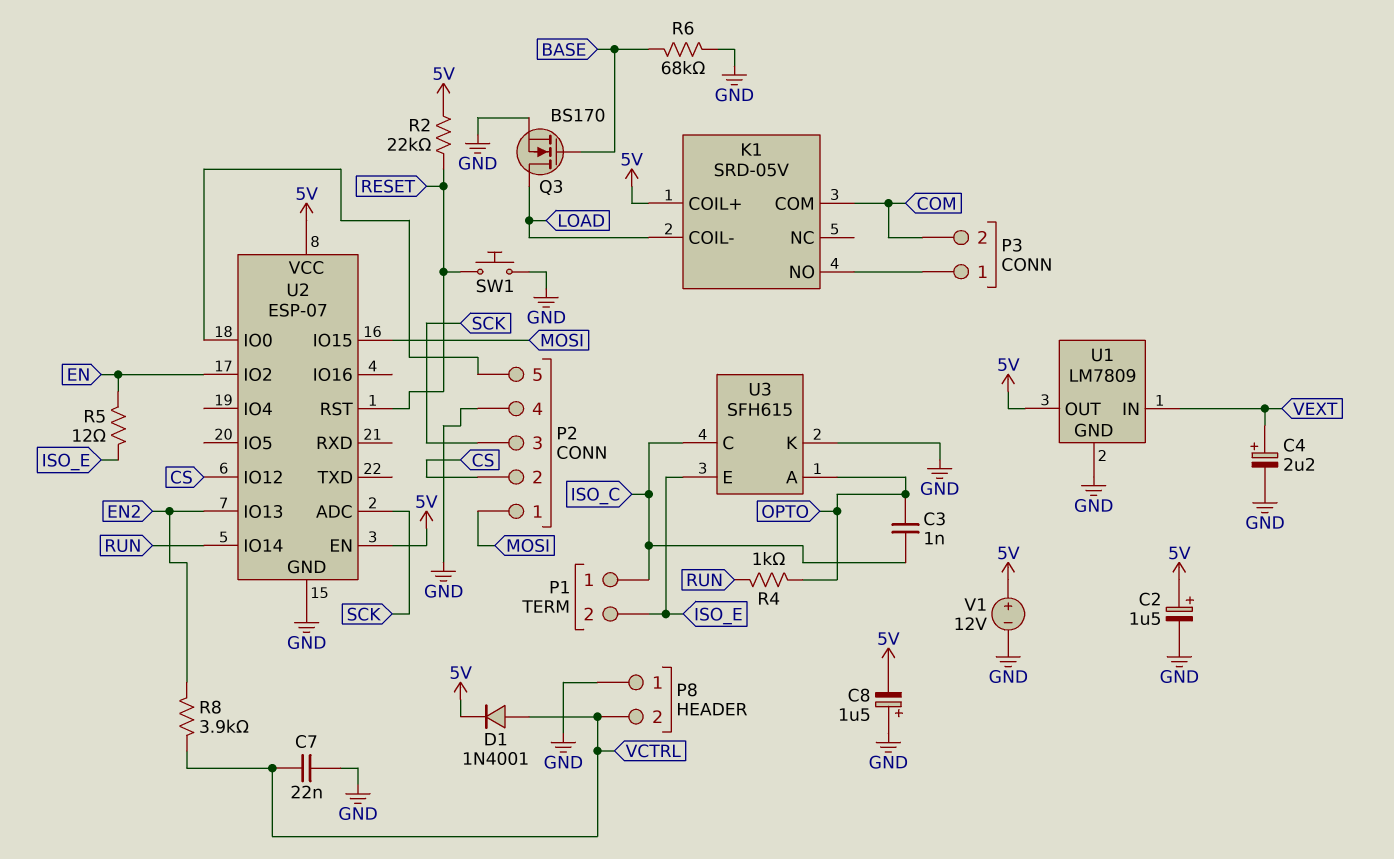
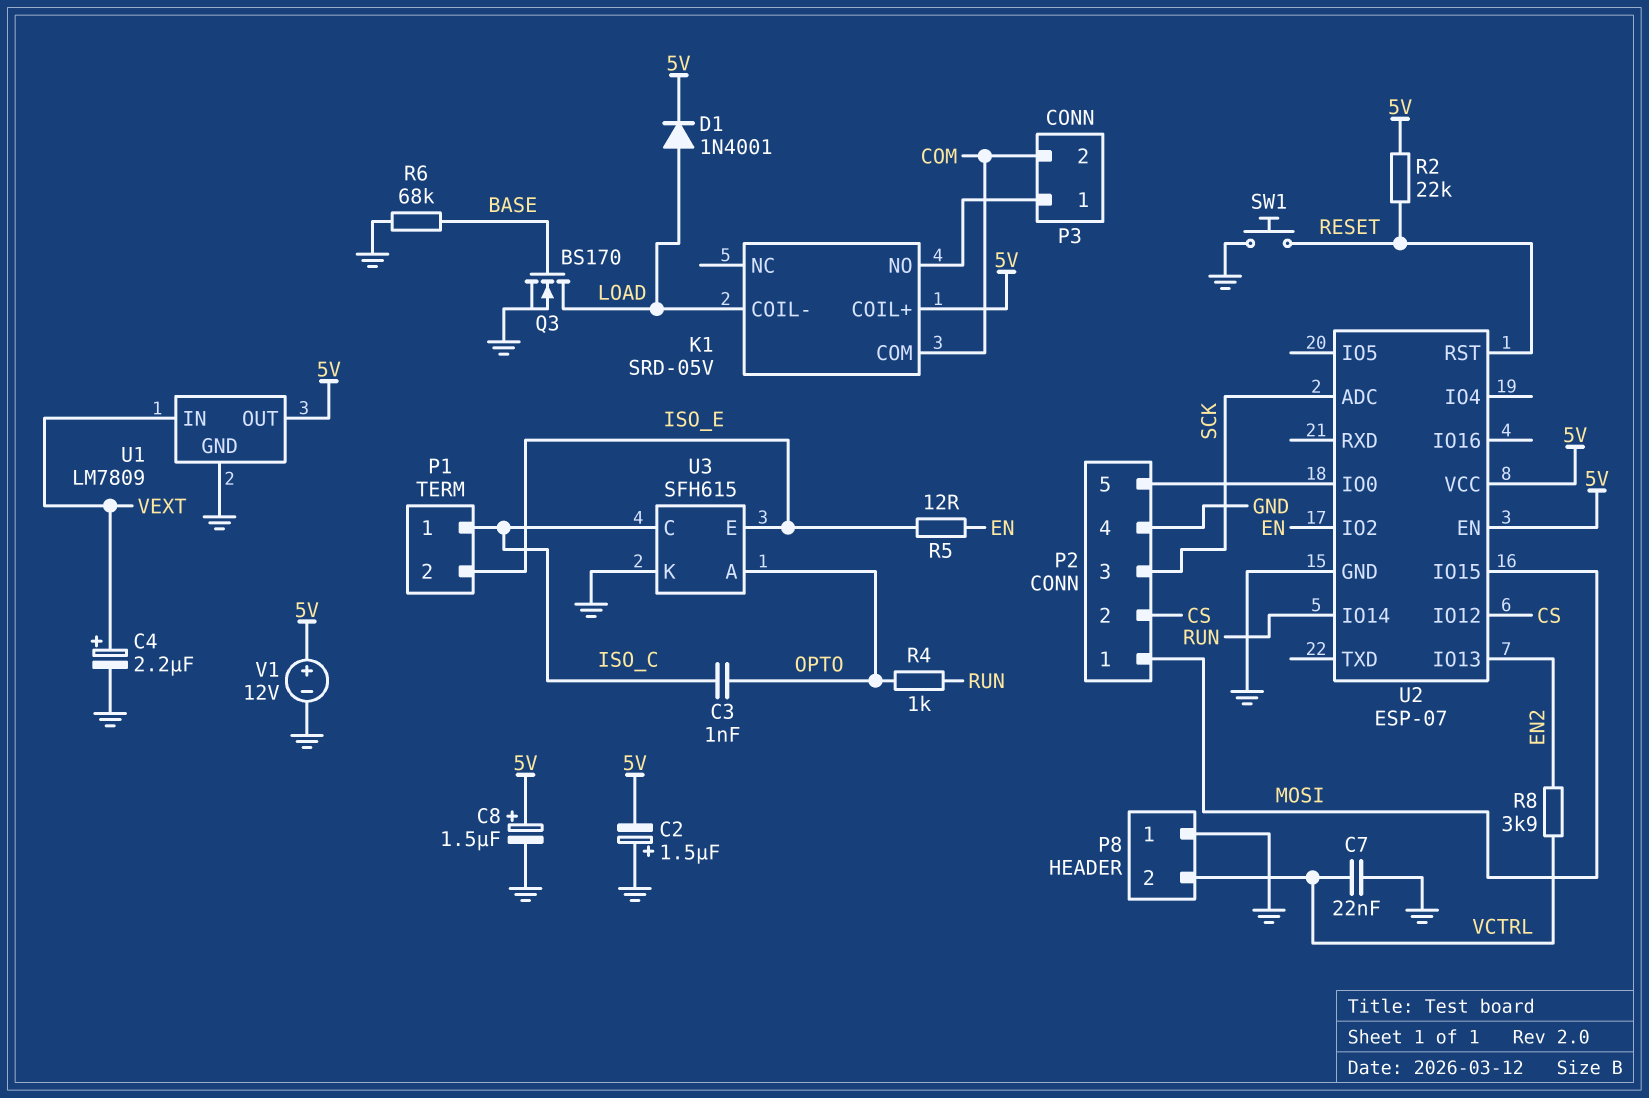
C2: 1.5uF (plus 5V, minus GND) -> 1.5uF (plus GND, minus 5V)
C8: 1.5uF (plus GND, minus 5V) -> 1.5uF (plus 5V, minus GND)
D1: diode 1N4001 (A VCTRL, K 5V) -> diode 1N4001 (A LOAD, K 5V)

